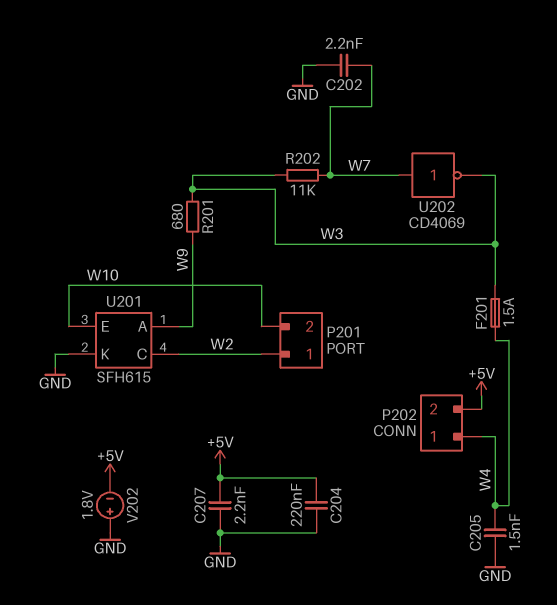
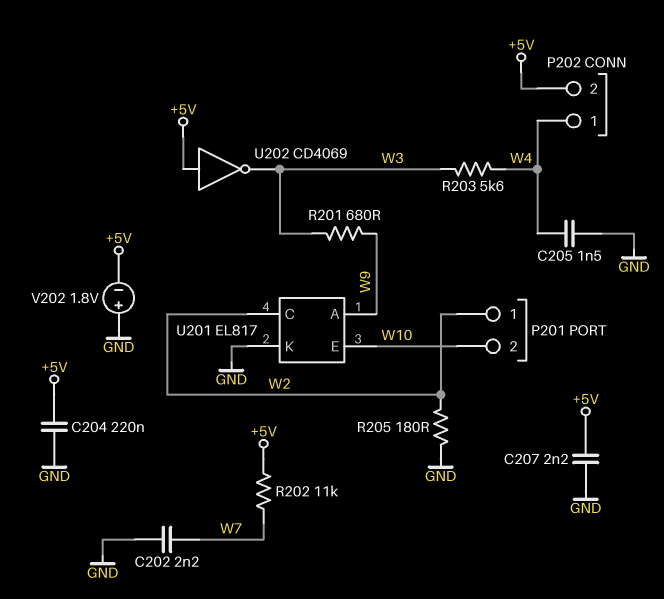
F201: 1.5A (W3, W4) -> none
R202: 11k (W3, W7) -> 11k (+5V, W7)
R203: none -> 5.6k (W3, W4)
R205: none -> 180 (GND, W2)
U201: SFH615 -> EL817
U202: NOT CD4069 (in W7, out W3) -> NOT CD4069 (in +5V, out W3)

